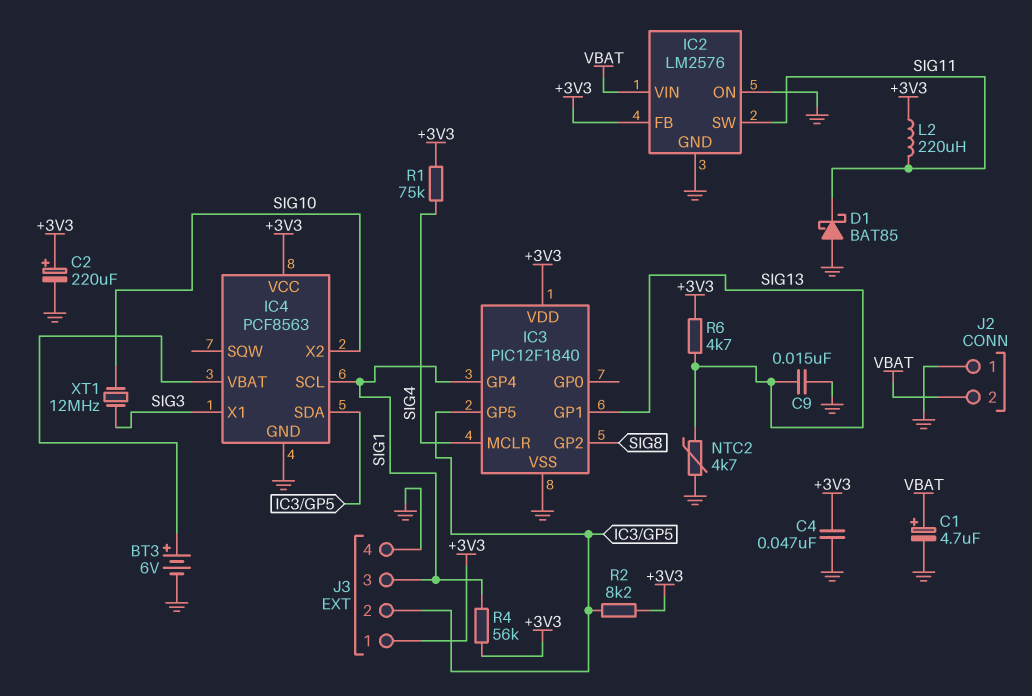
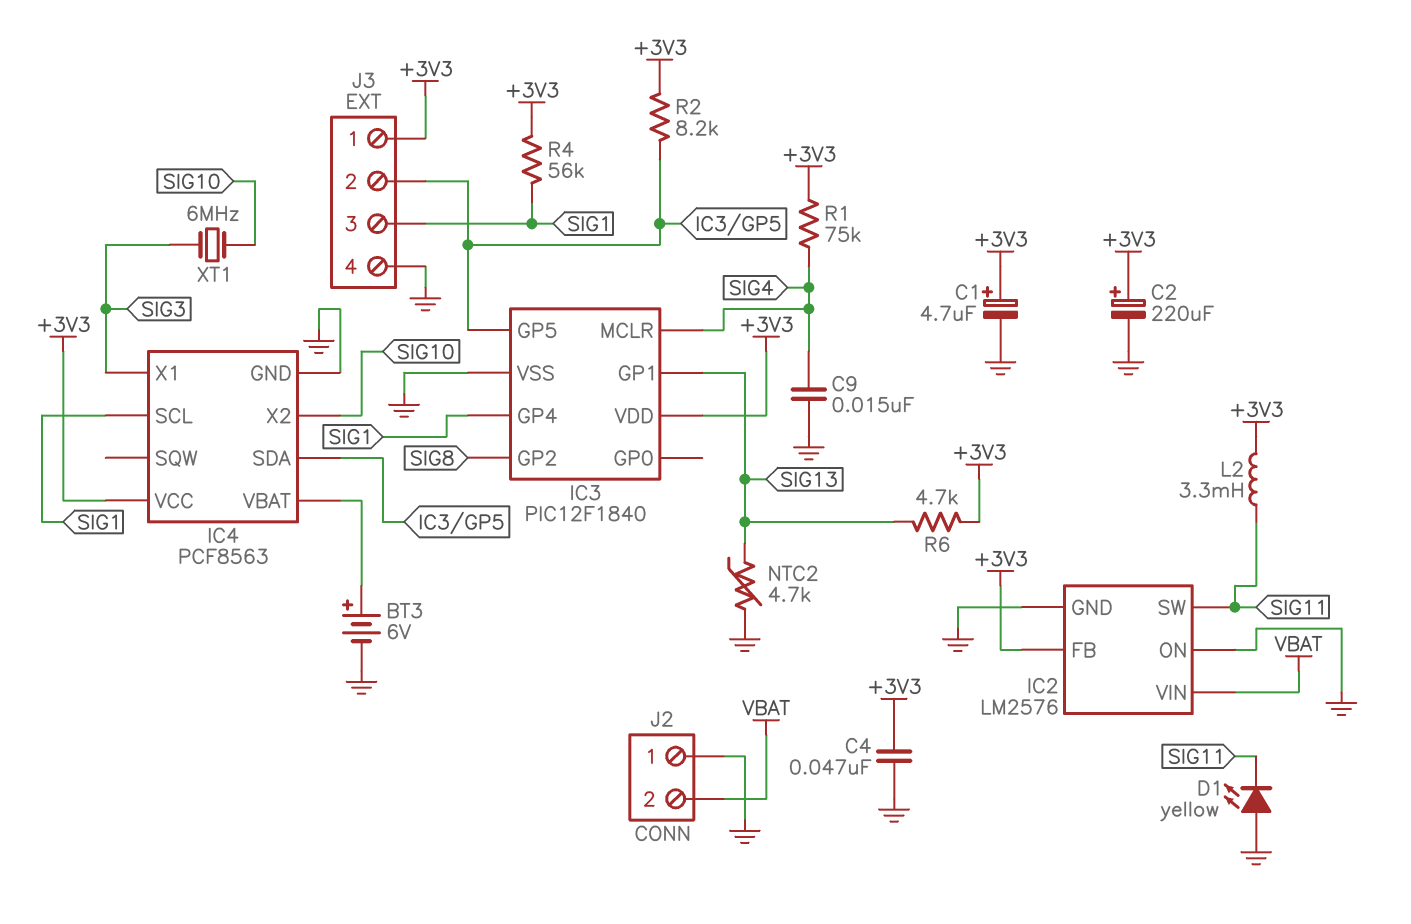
C1: 4.7uF (plus VBAT, minus GND) -> 4.7uF (plus +3V3, minus GND)
C9: 15nF (GND, SIG13) -> 15nF (GND, SIG4)
D1: schottky BAT85 (A GND, K SIG11) -> LED yellow (A GND, K SIG11)
L2: 220uH (+3V3, SIG11) -> 3.3mH (+3V3, SIG11)
XT1: 12MHz (SIG3, SIG10) -> 6MHz (SIG3, SIG10)

